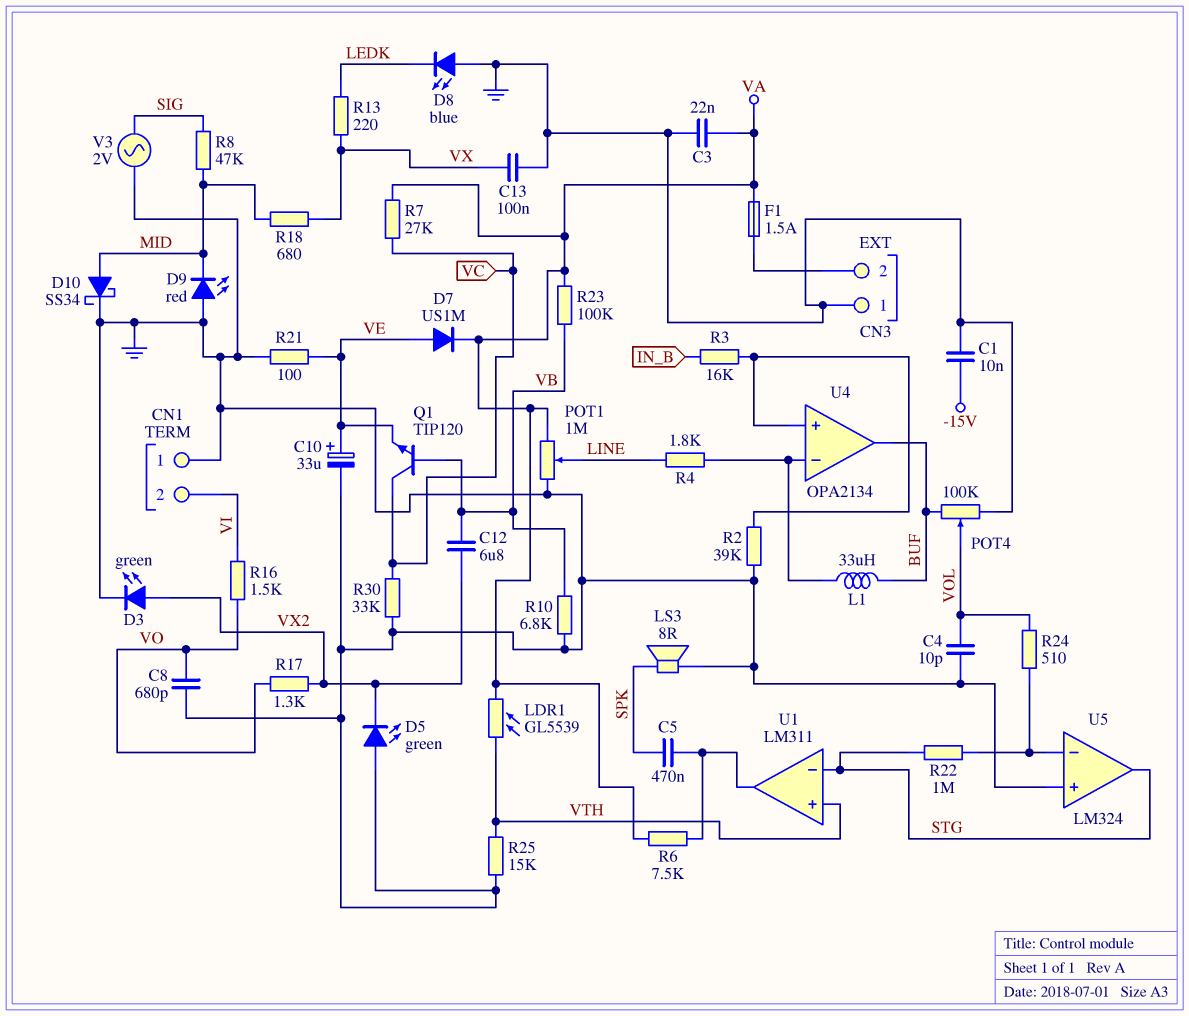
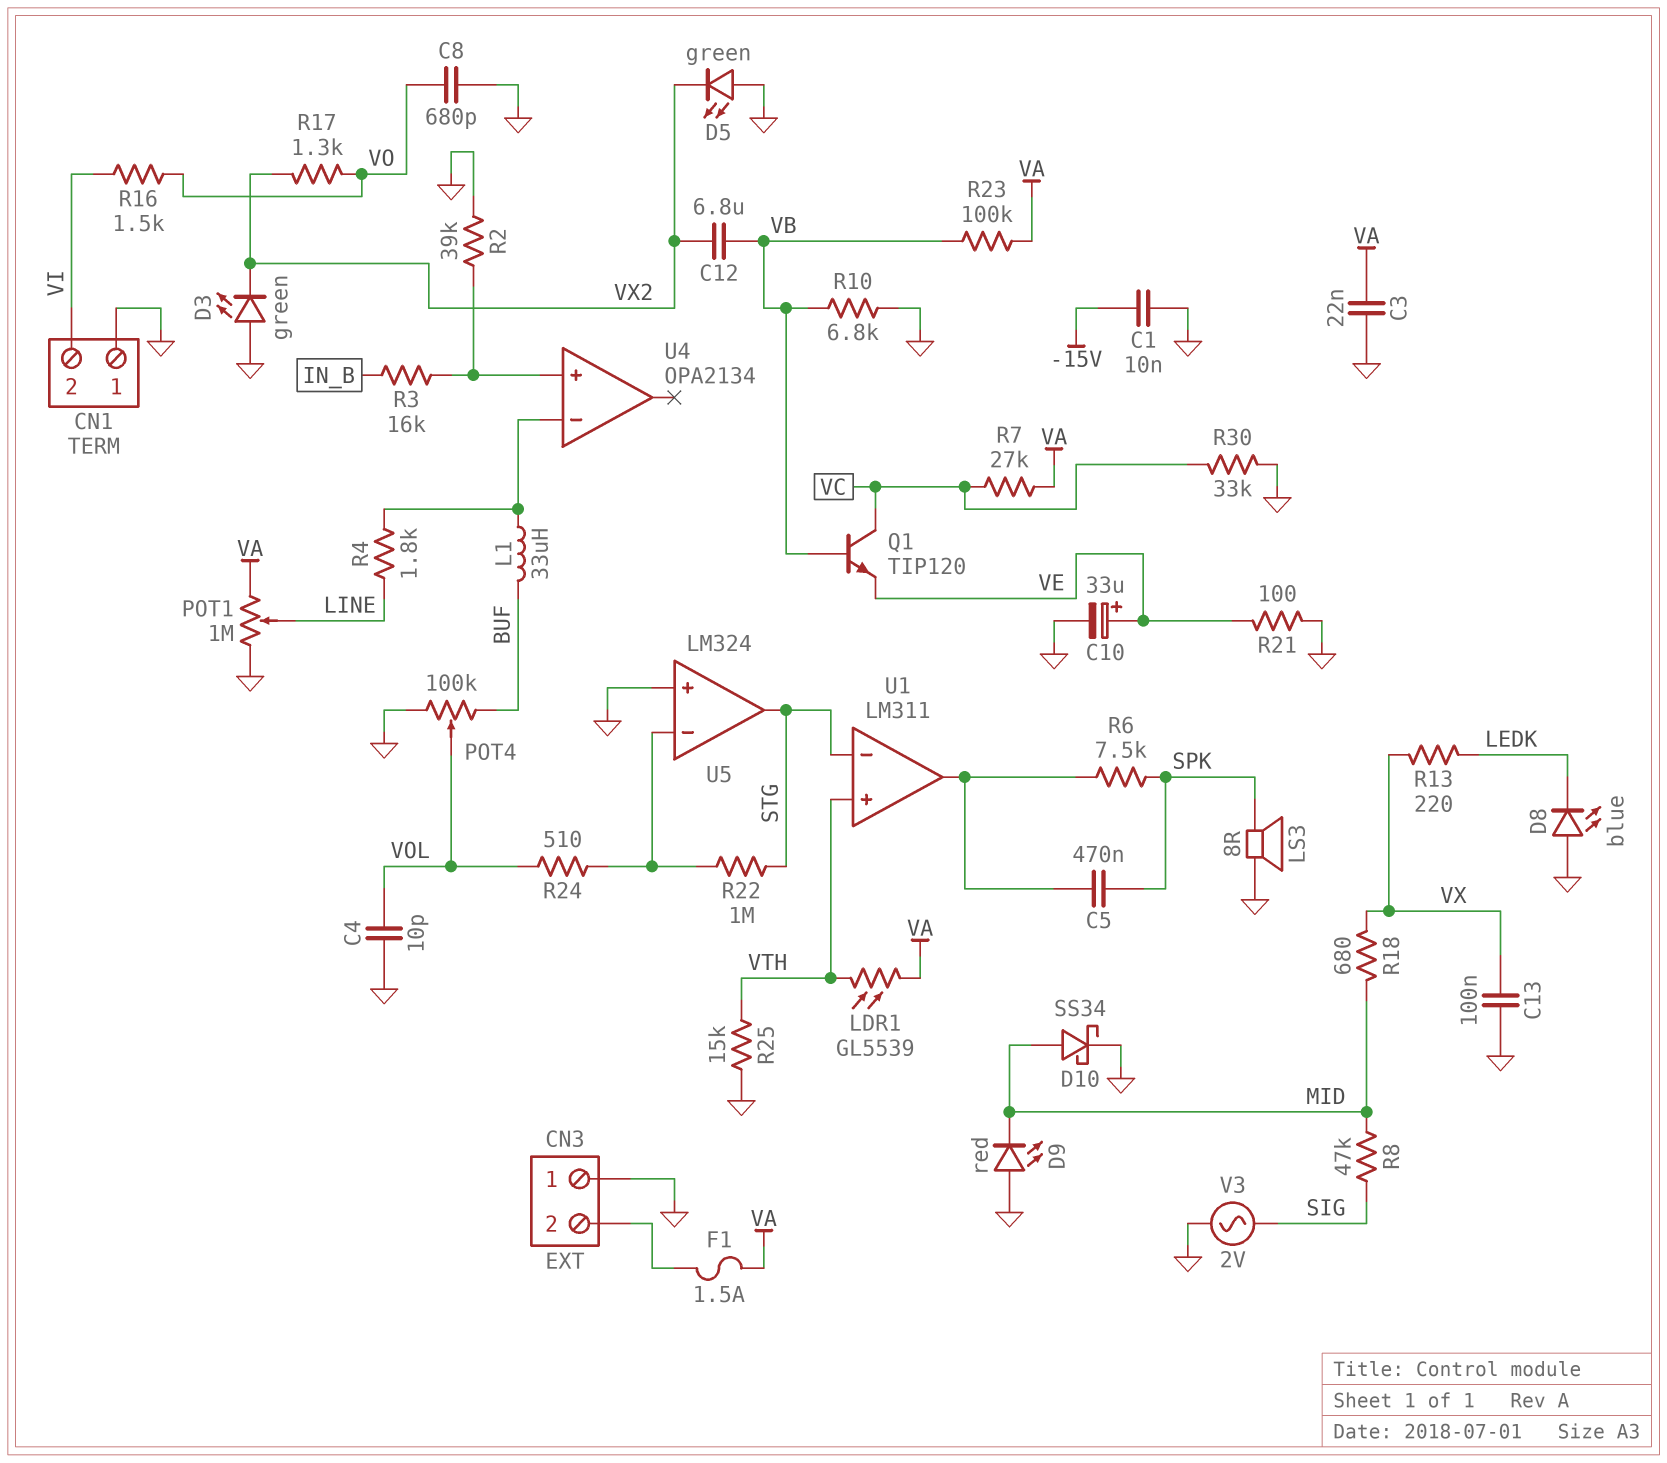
D3: LED green (A VX2, K GND) -> LED green (A GND, K VX2)
D7: diode US1M (A VE, K VA) -> none
R6: 7.5k (U1/out, VA) -> 7.5k (SPK, U1/out)
U4 pin out: BUF -> none

